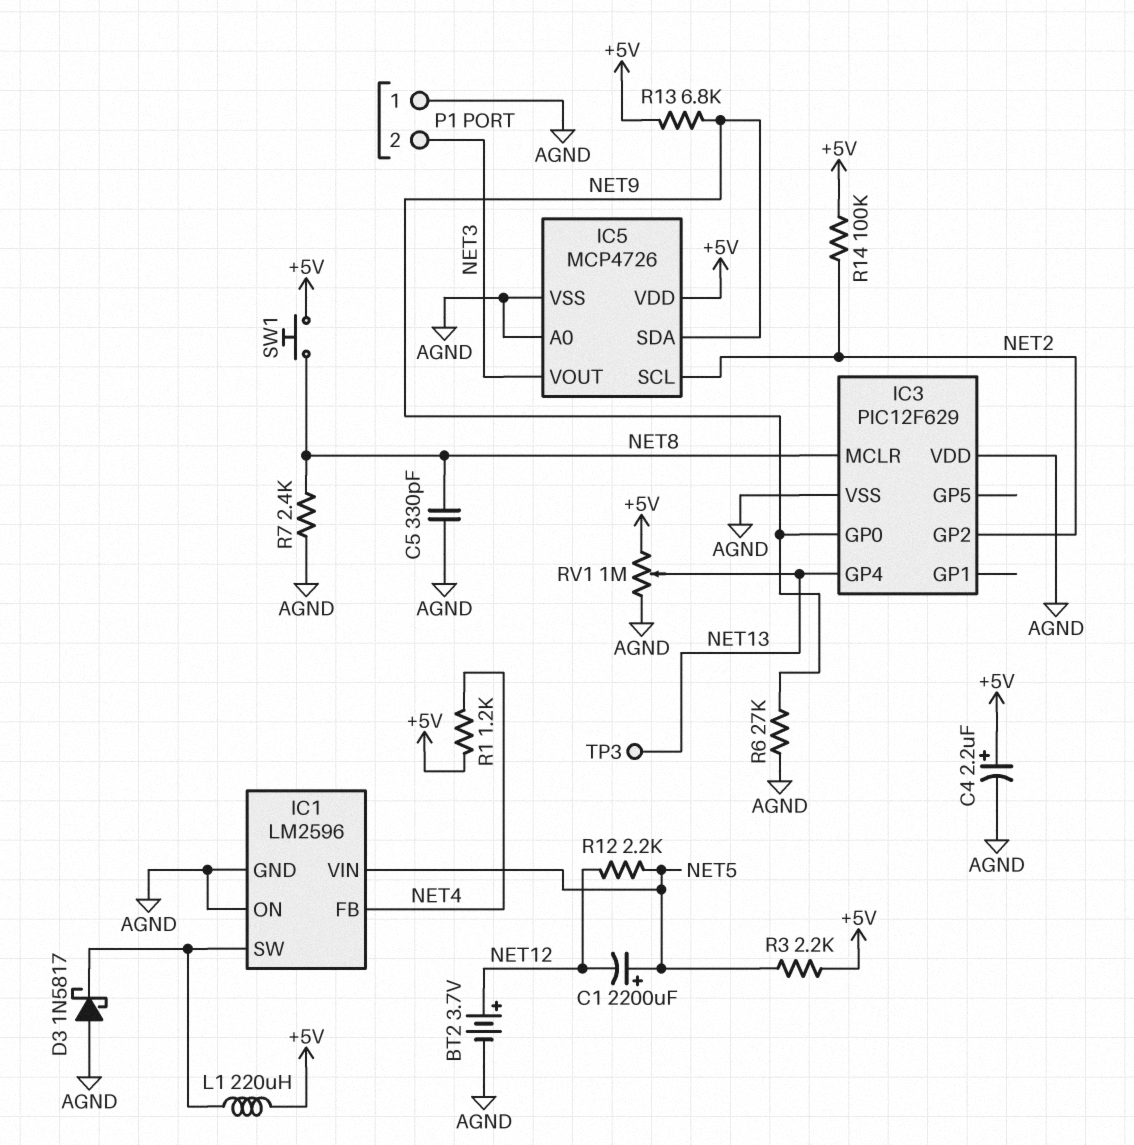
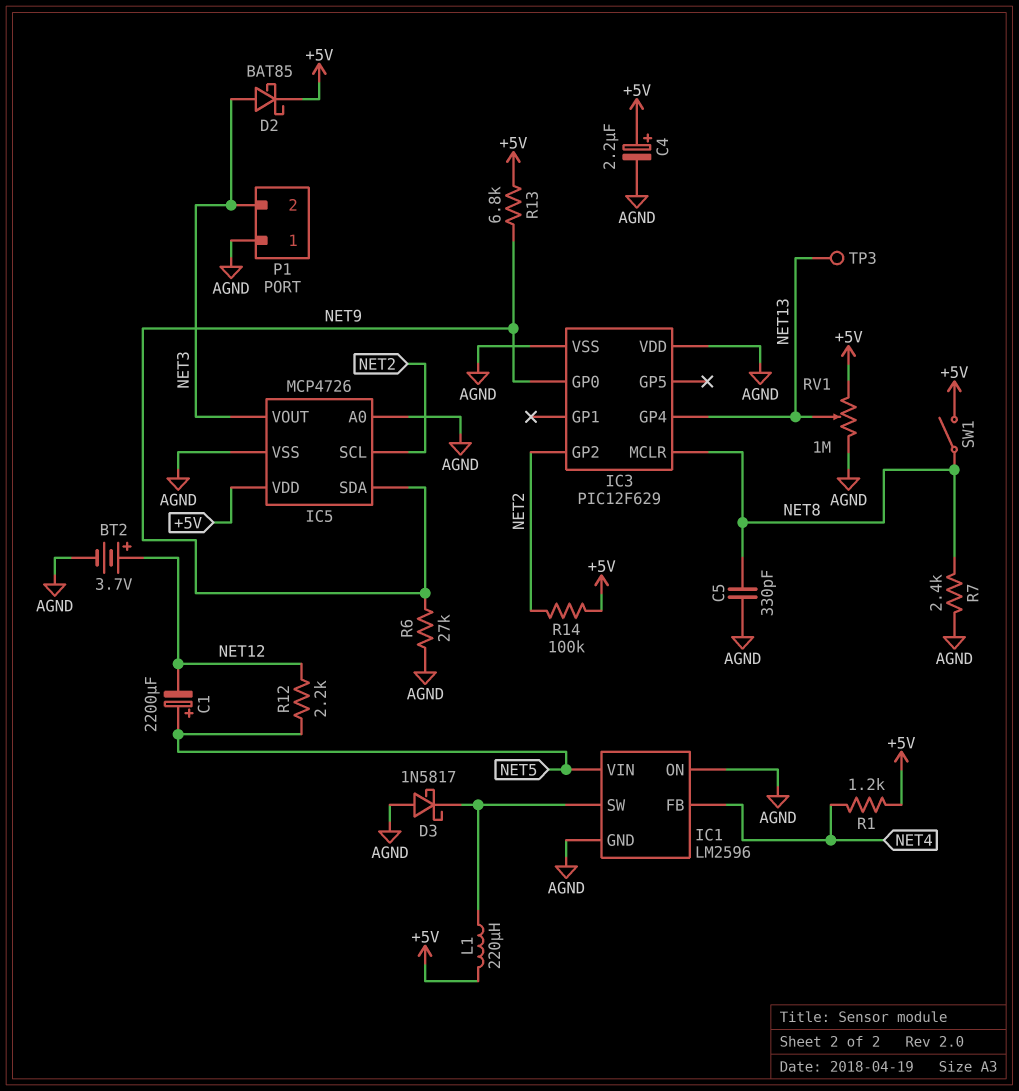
D2: none -> schottky BAT85 (A NET3, K +5V)
R3: 2.2k (+5V, NET5) -> none
SW1: button (+5V, NET8) -> switch (+5V, NET8)

